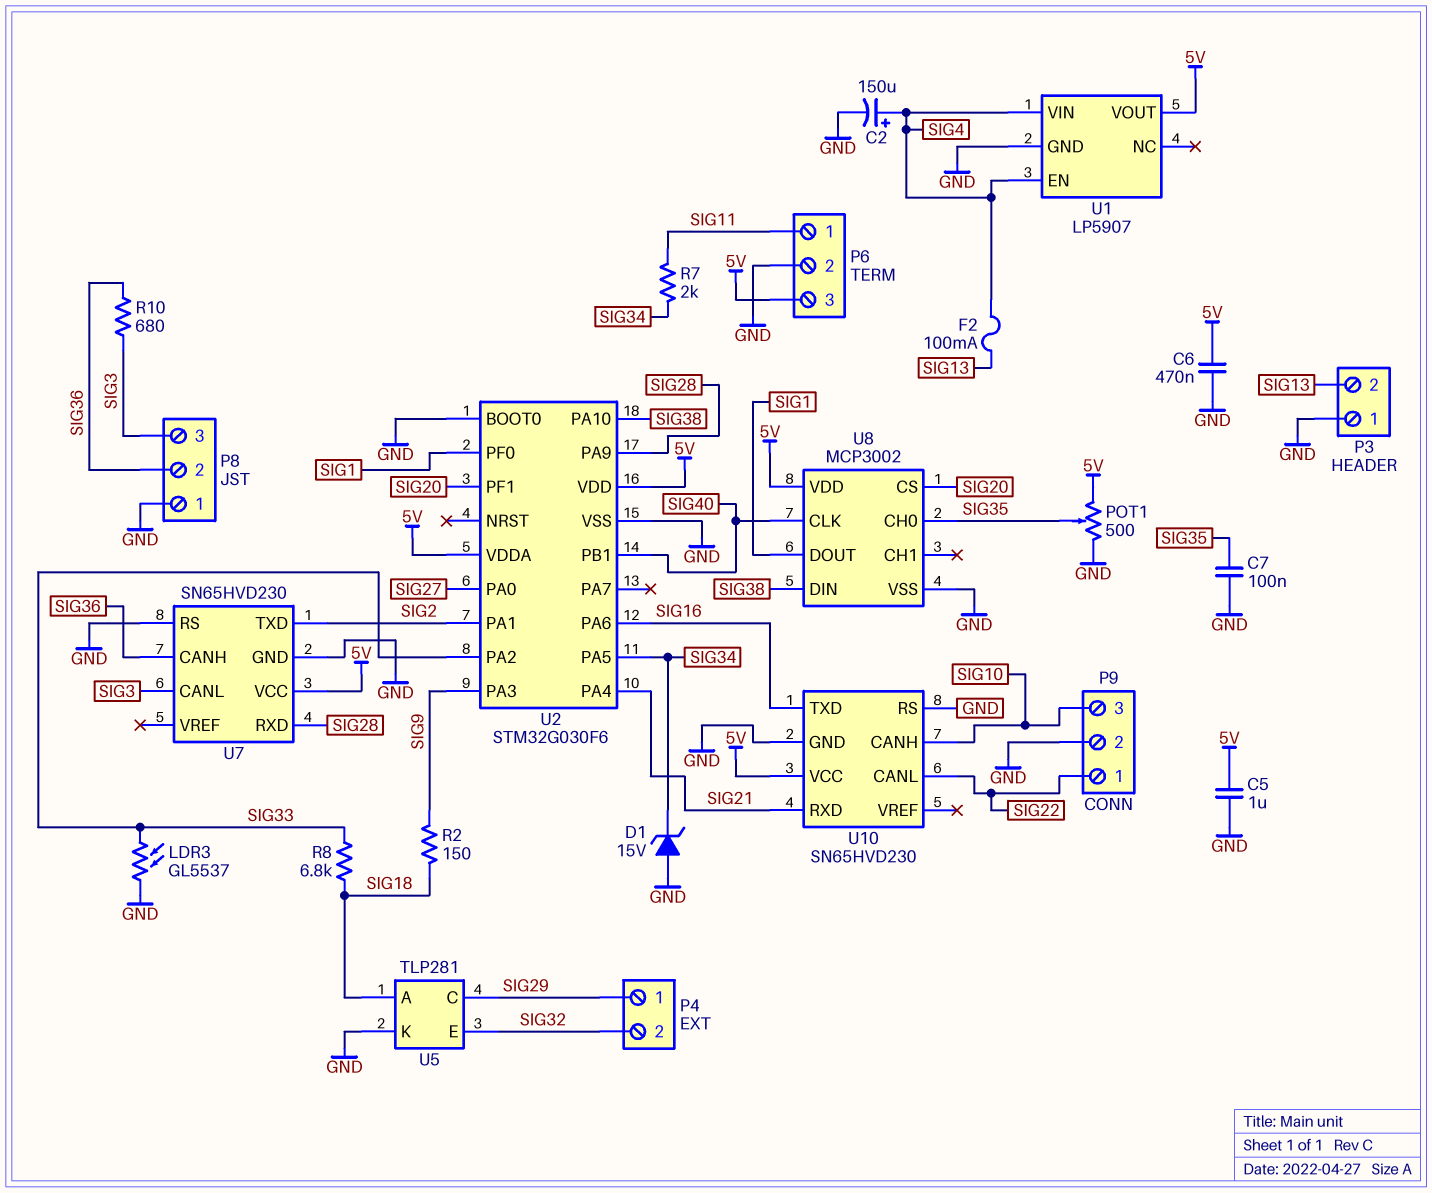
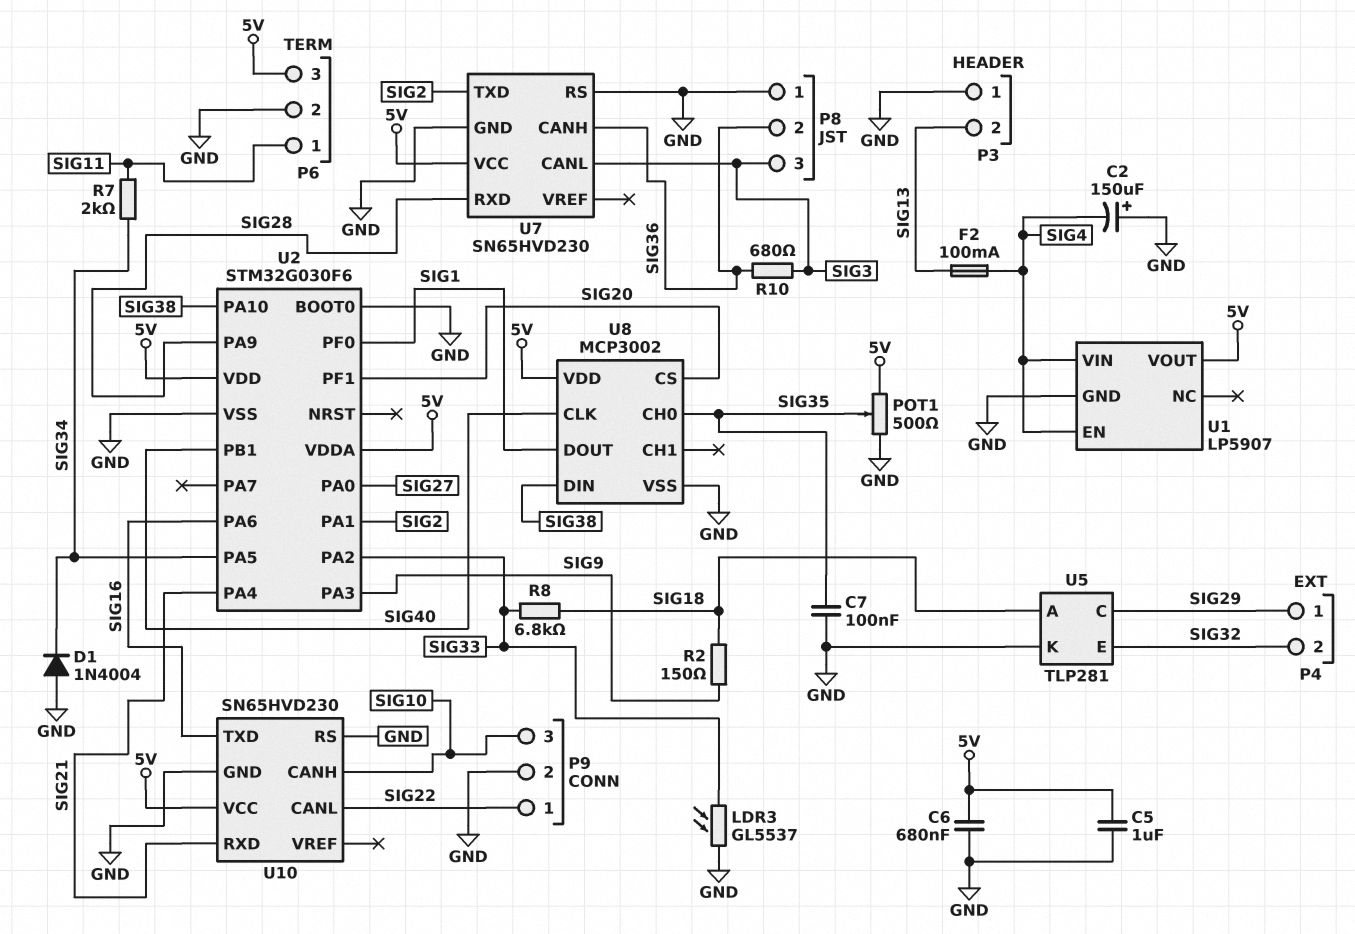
C2: 150uF (plus SIG4, minus GND) -> 150uF (plus GND, minus SIG4)
C6: 470nF (5V, GND) -> 680nF (5V, GND)
D1: zener 15V (A GND, K SIG34) -> diode 1N4004 (A GND, K SIG34)

